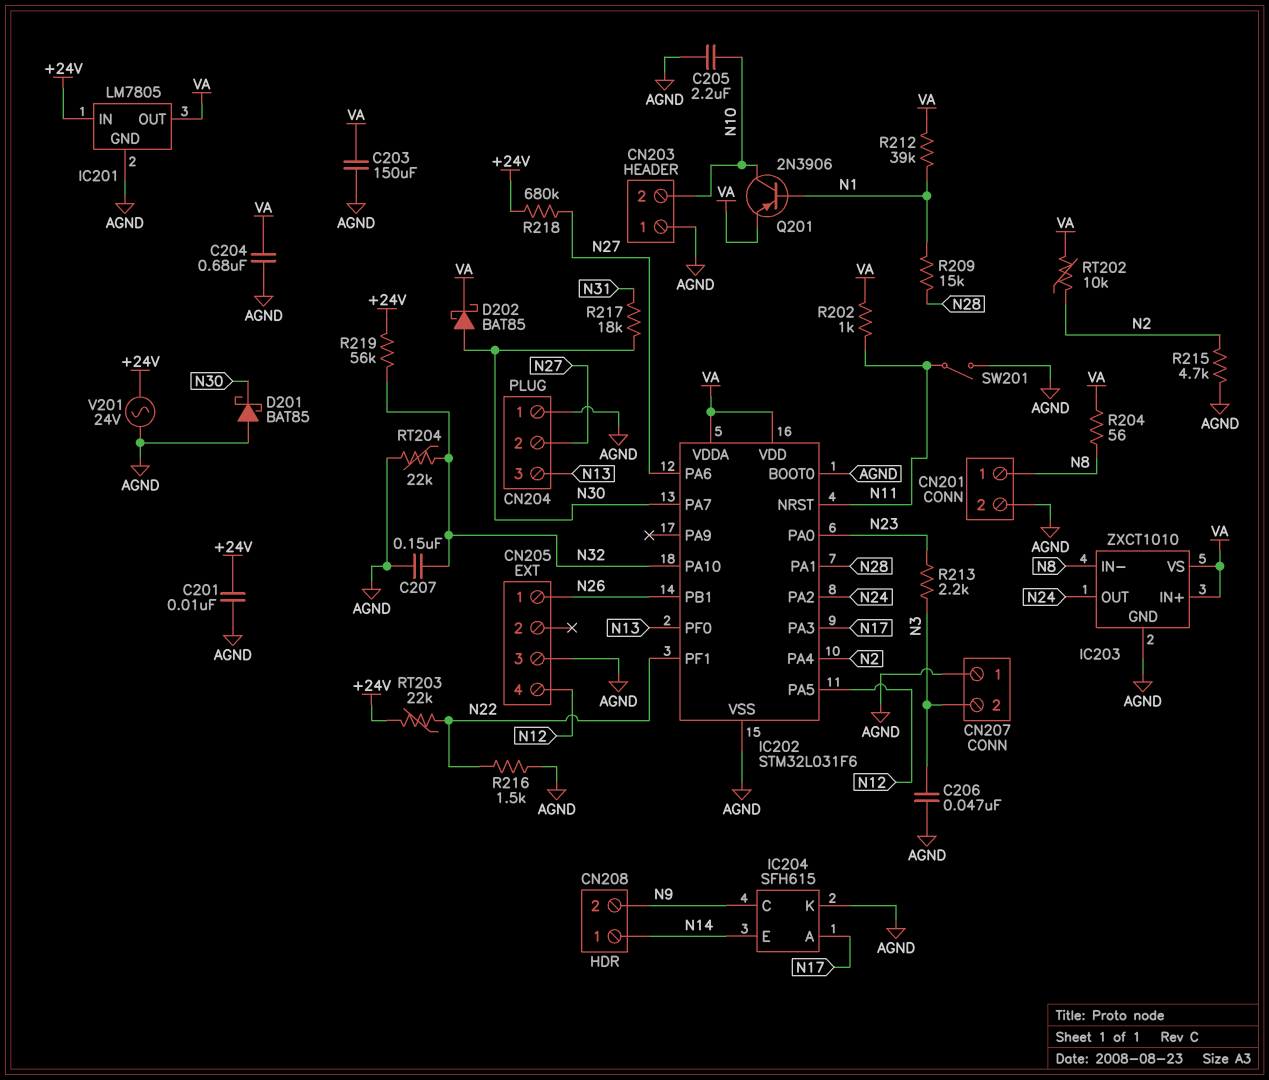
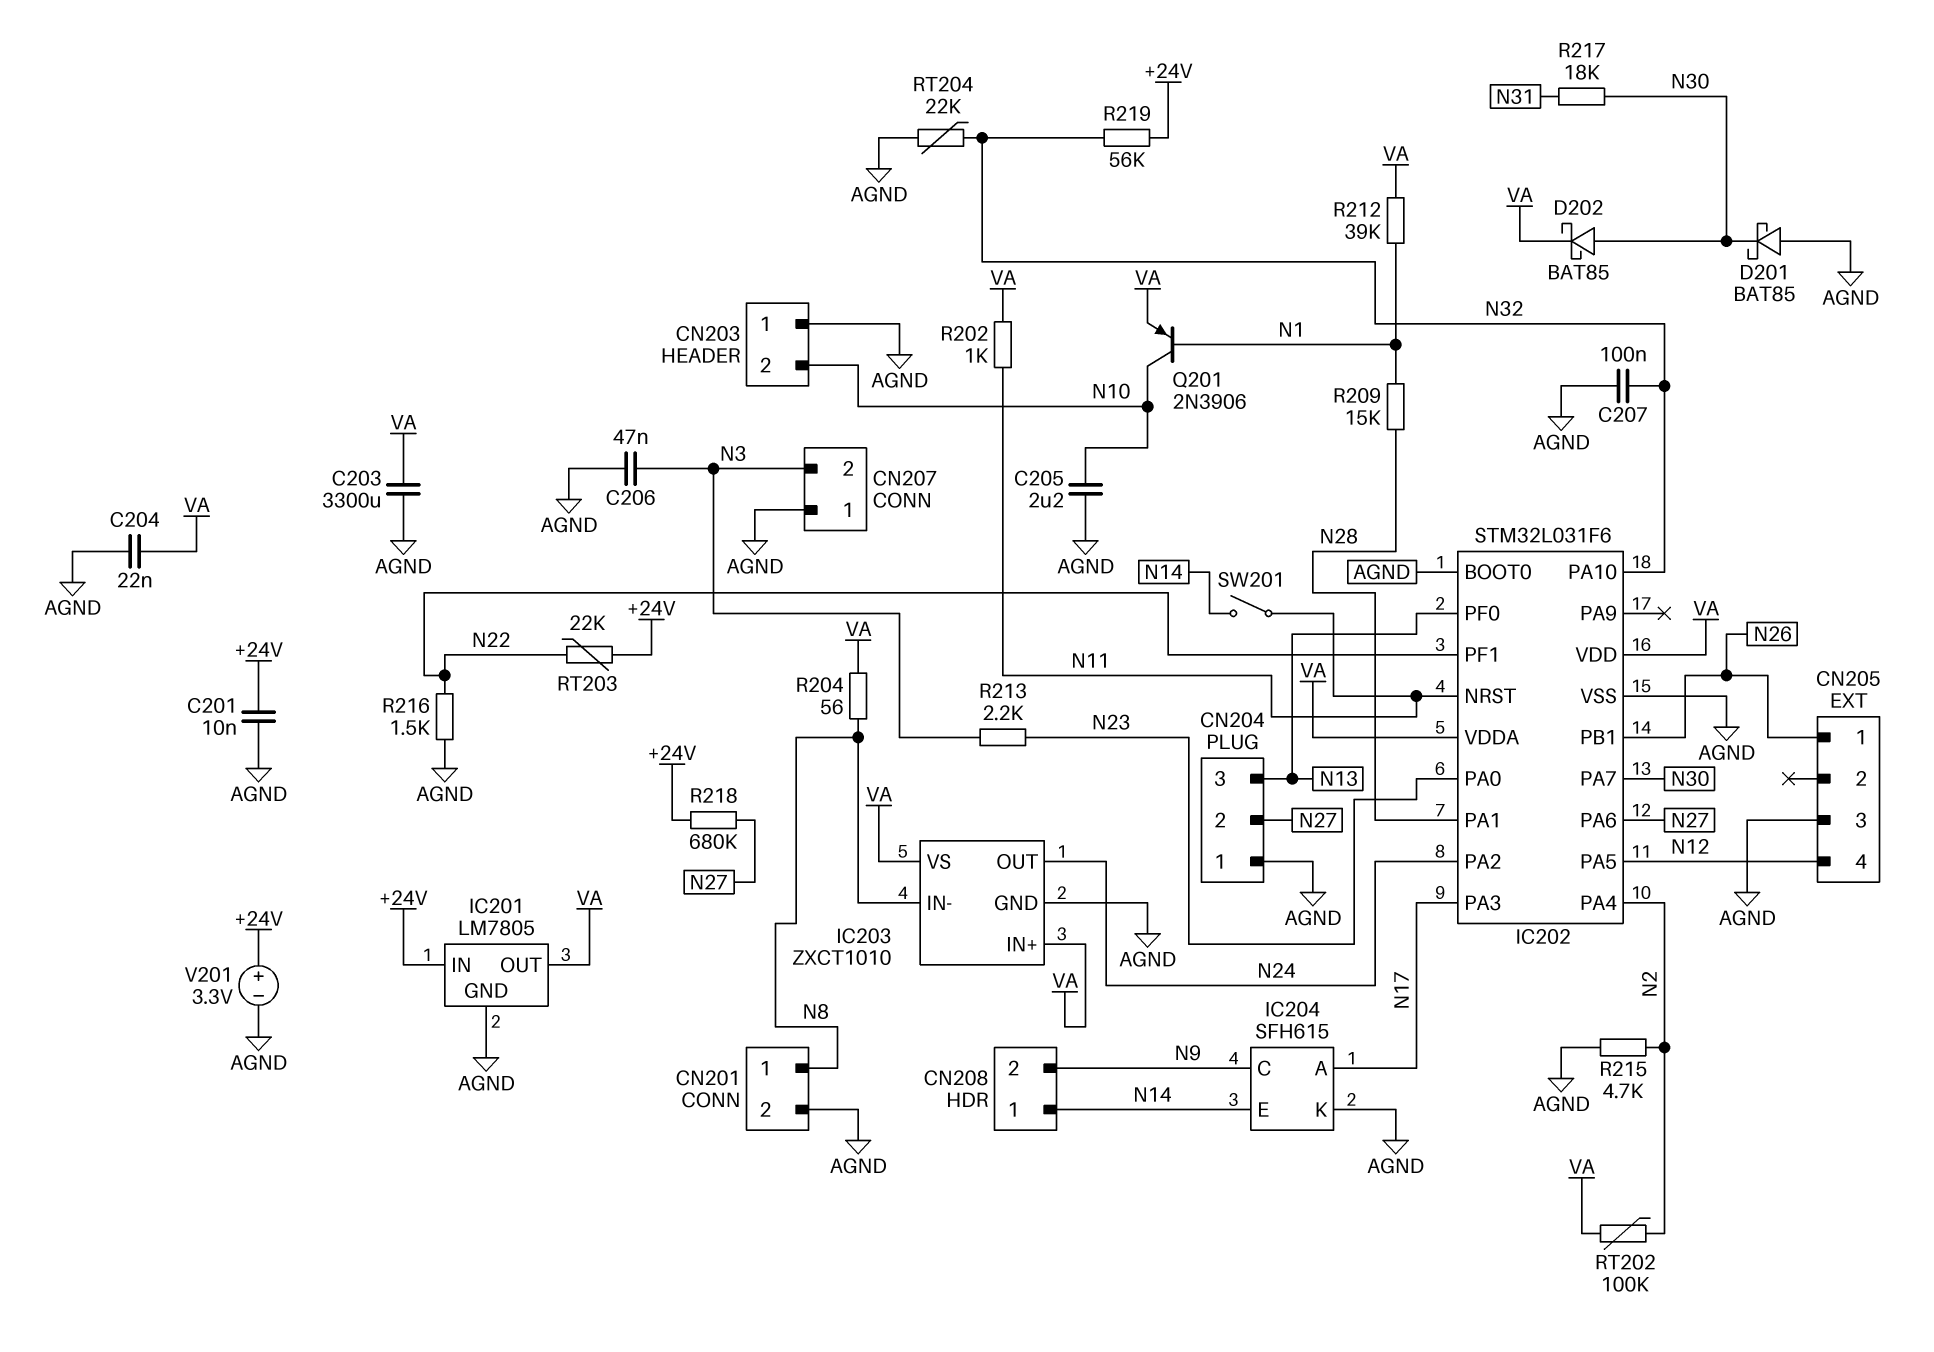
C203: 150uF (AGND, VA) -> 3300uF (AGND, VA)
C204: 680nF (AGND, VA) -> 22nF (AGND, VA)
C207: 150nF (AGND, N32) -> 100nF (AGND, N32)
RT202: 10k (N2, VA) -> 100k (N2, VA)
SW201: switch (AGND, N11) -> switch (N11, N14)
V201: AC 24V (+24V, AGND) -> 3.3V (plus +24V, minus AGND)

